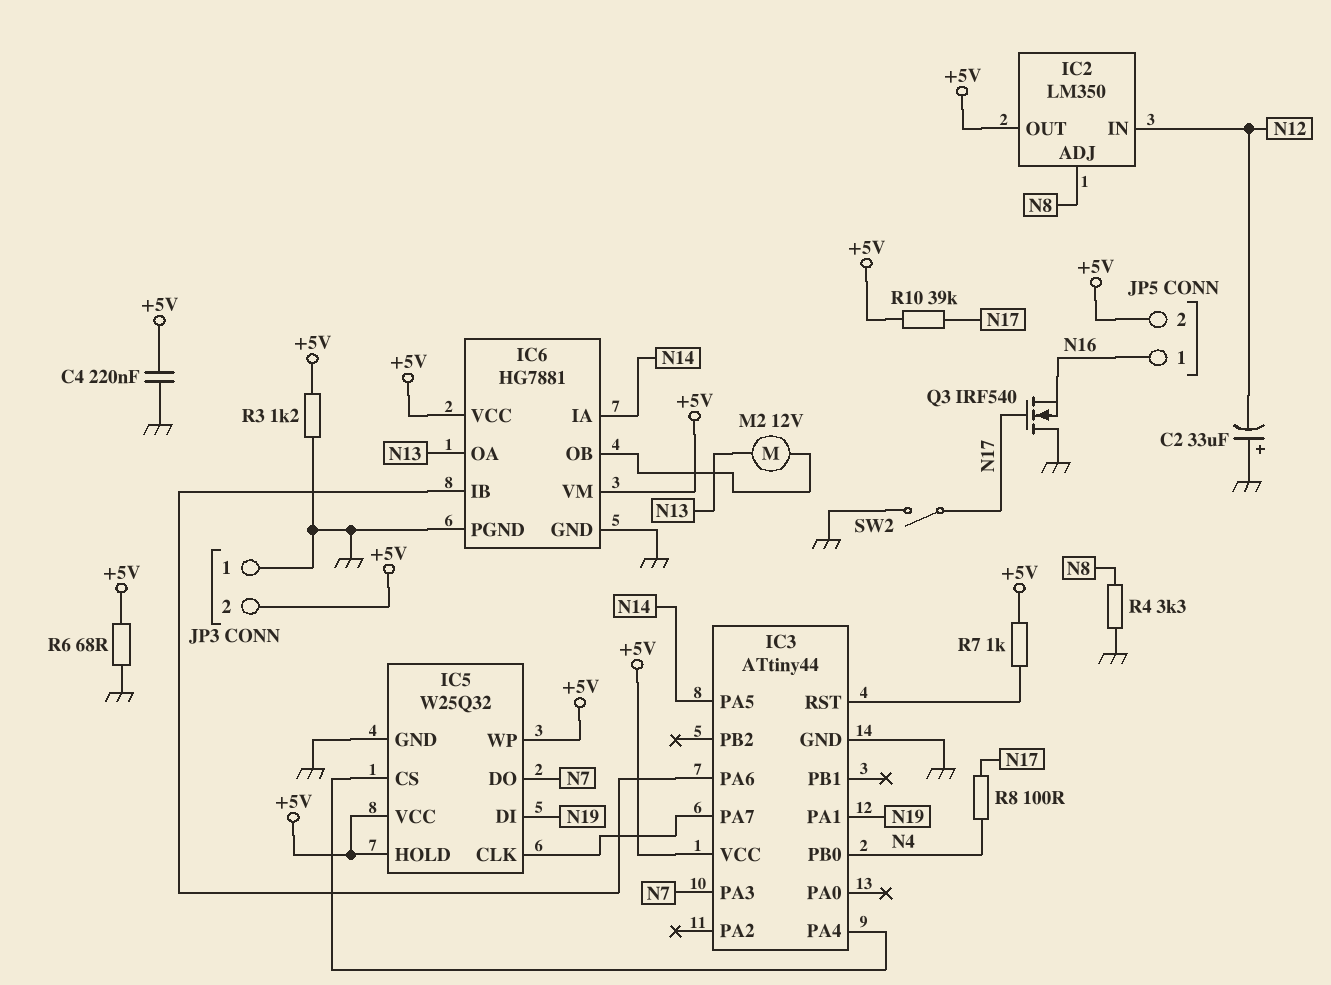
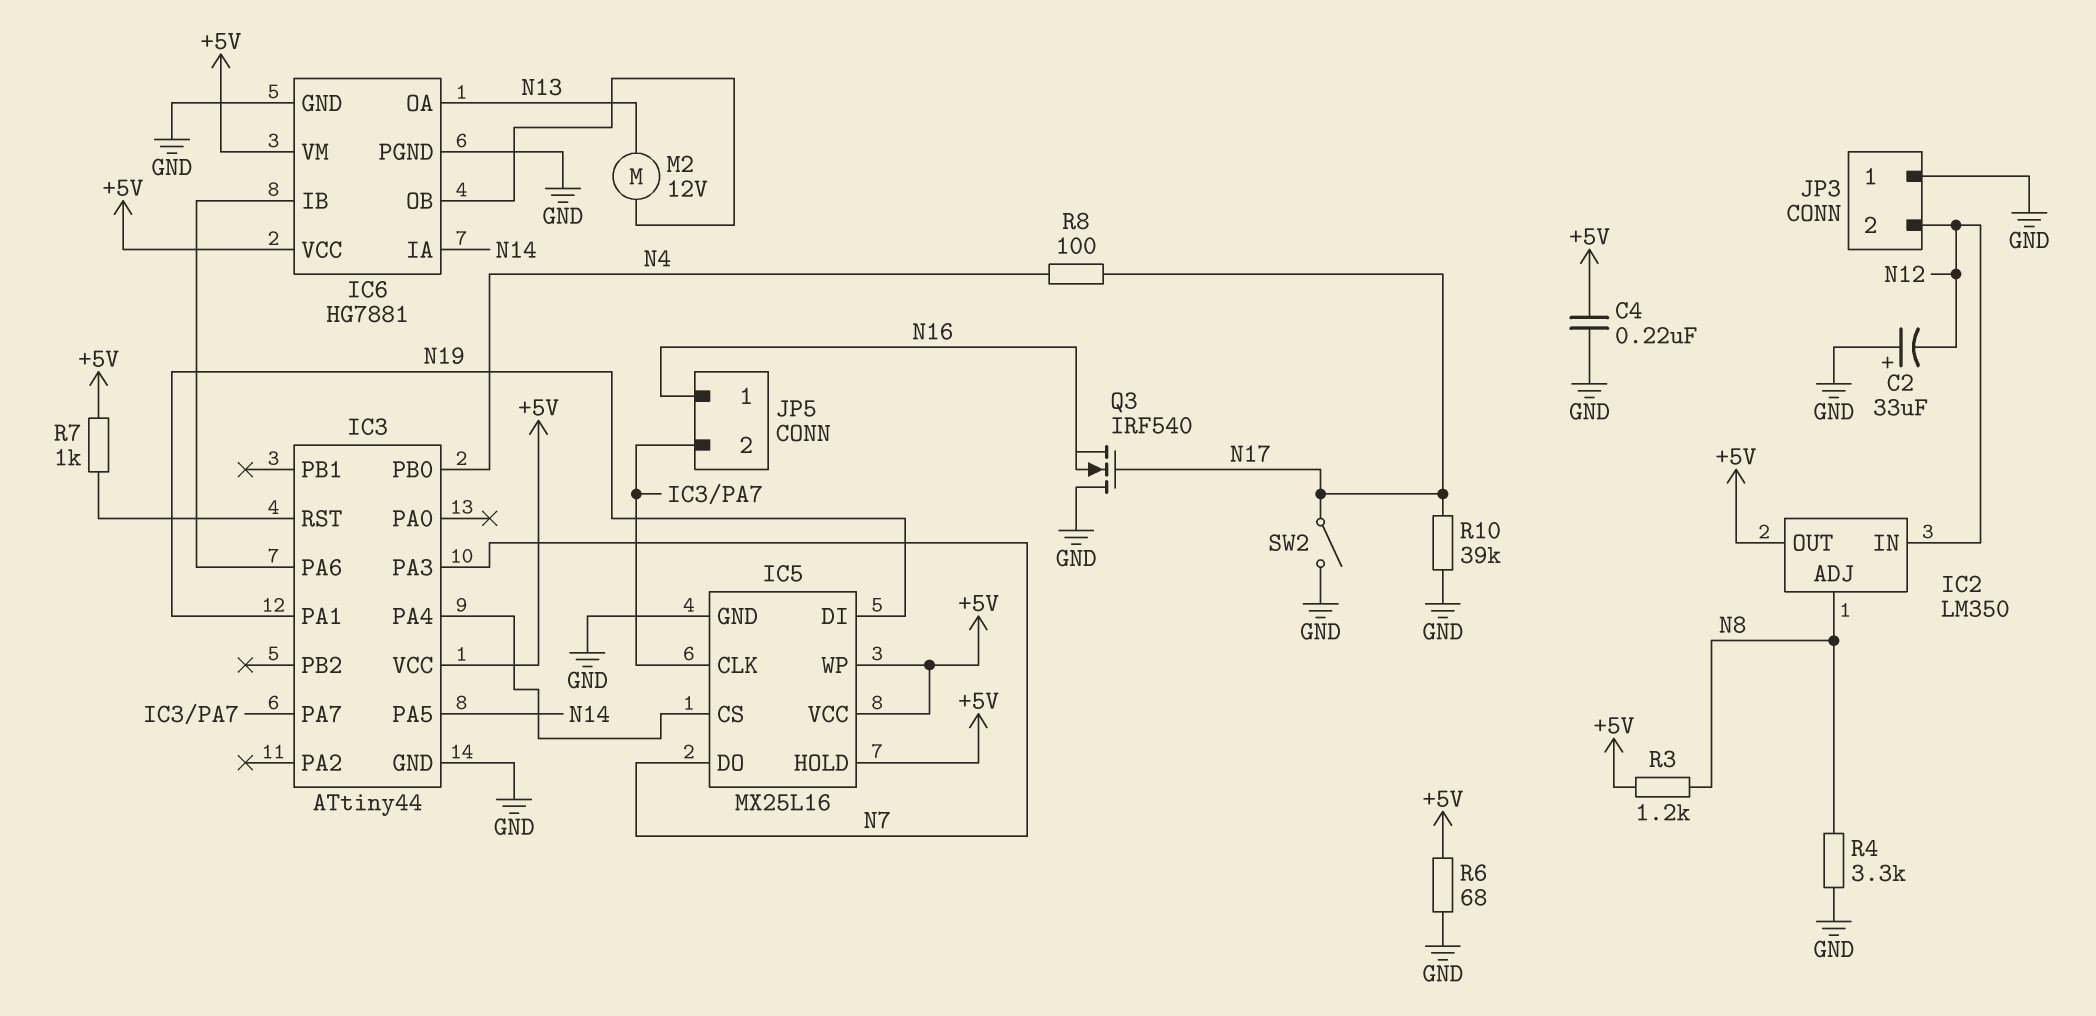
IC5: W25Q32 -> MX25L16
JP3 pin 2: +5V -> N12
JP5 pin 2: +5V -> IC3/PA7
R3: 1.2k (+5V, GND) -> 1.2k (+5V, N8)
R10: 39k (+5V, N17) -> 39k (GND, N17)

